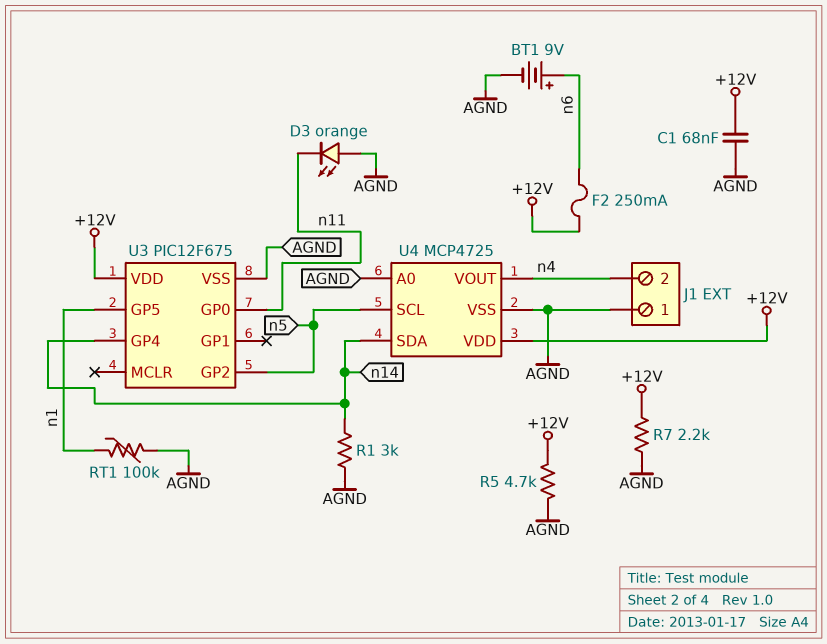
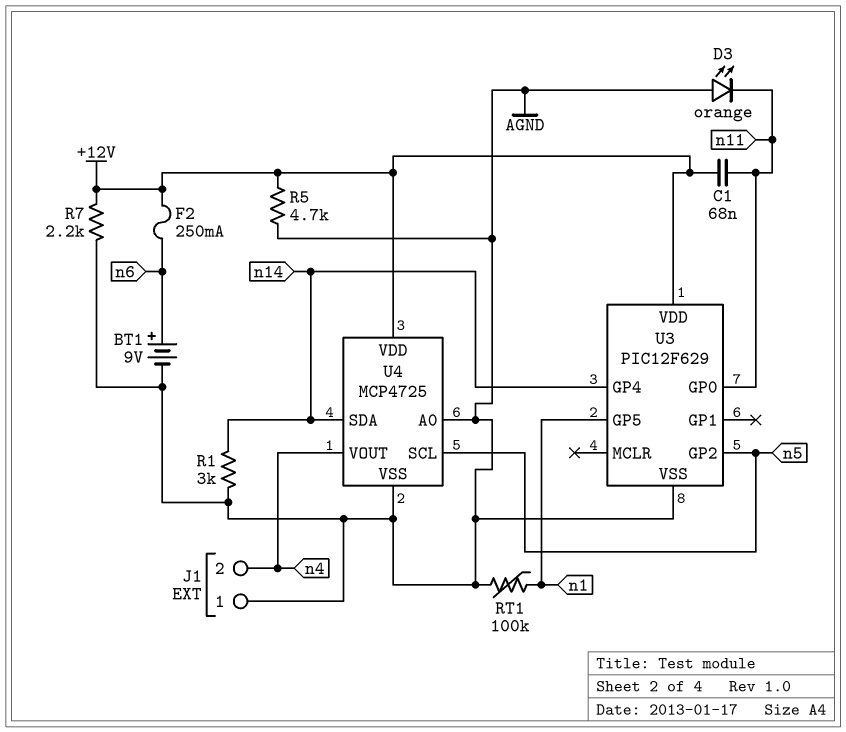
C1: 68nF (+12V, AGND) -> 68nF (+12V, n11)
U3: PIC12F675 -> PIC12F629

